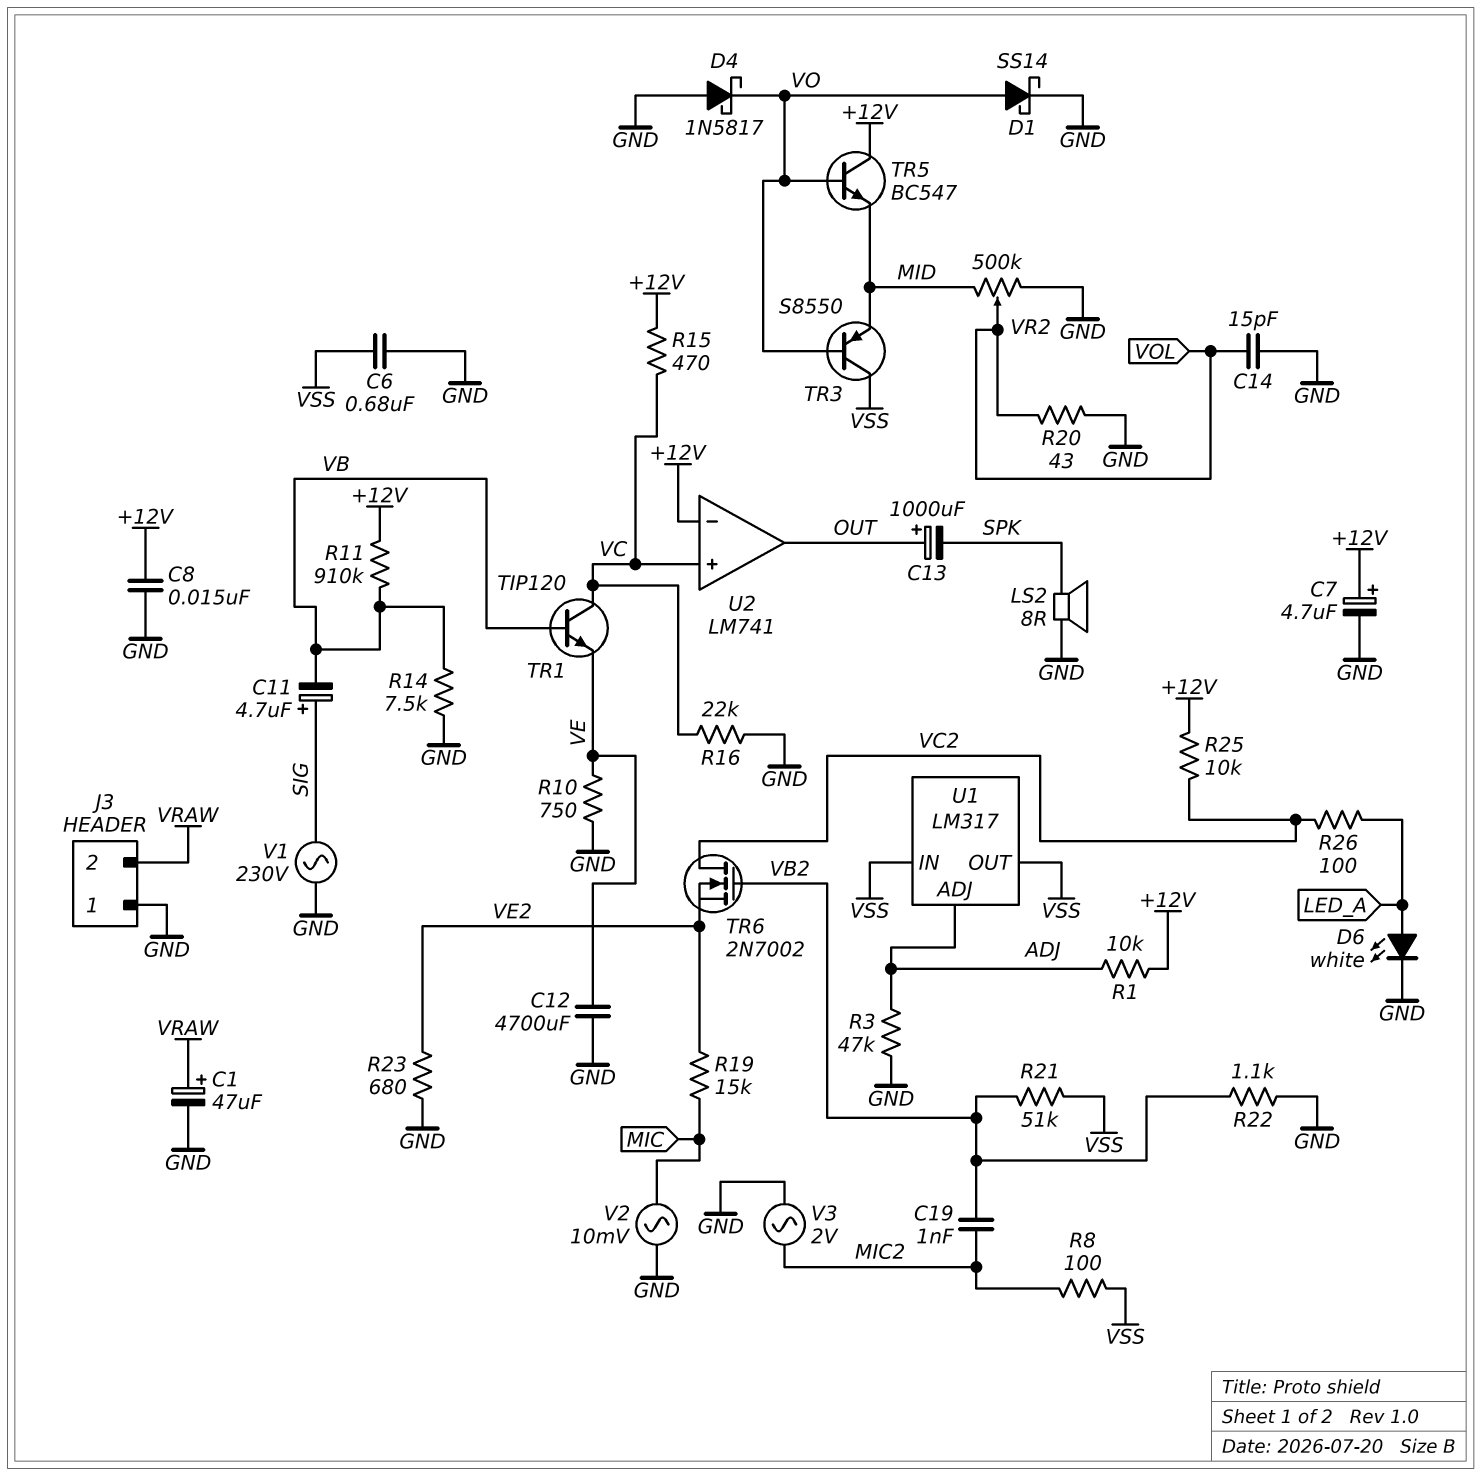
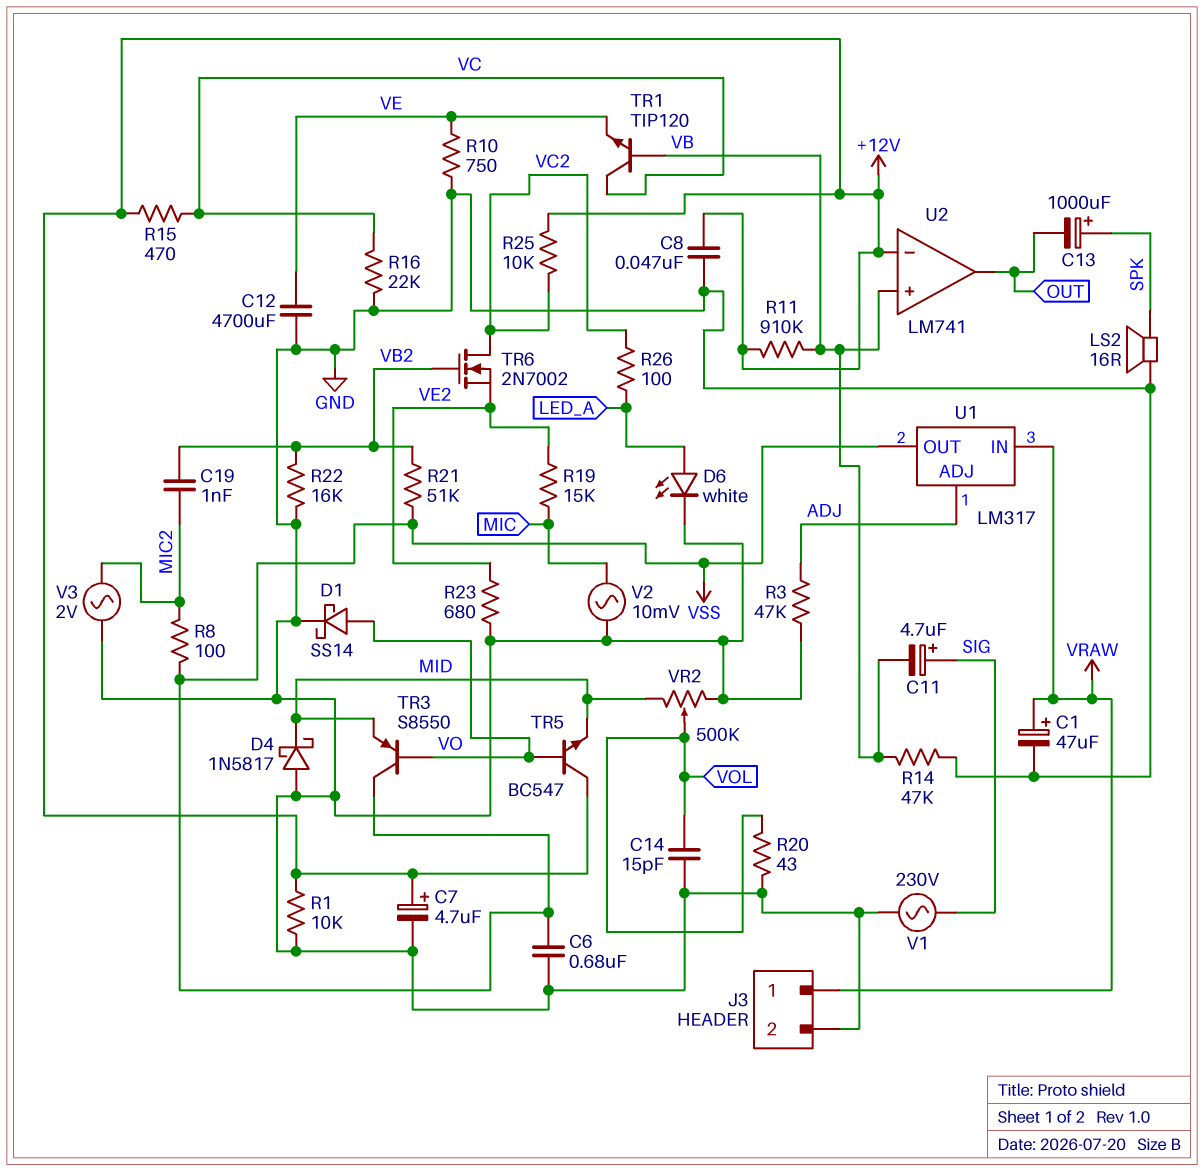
C8: 15nF (+12V, GND) -> 47nF (+12V, GND)
C13: 1000uF (plus OUT, minus SPK) -> 1000uF (plus SPK, minus OUT)
D4: schottky 1N5817 (A GND, K VO) -> schottky 1N5817 (A GND, K MID)
J3 pin 1: GND -> VRAW
J3 pin 2: VRAW -> GND
LS2: speaker 8R (GND, SPK) -> speaker 16R (GND, SPK)
R1: 10k (+12V, ADJ) -> 10k (+12V, GND)
R14: 7.5k (GND, VB) -> 47k (GND, VB)
R22: 1.1k (GND, VB2) -> 16k (GND, VB2)
U1 pin IN: VSS -> VRAW
U2 pin in+: VC -> VB

